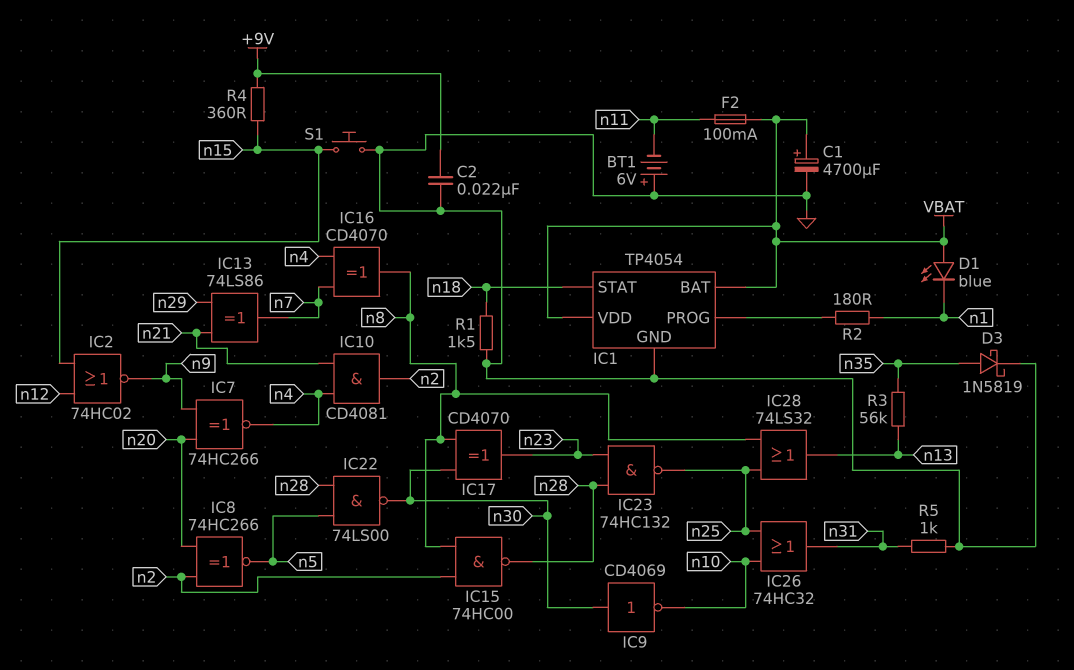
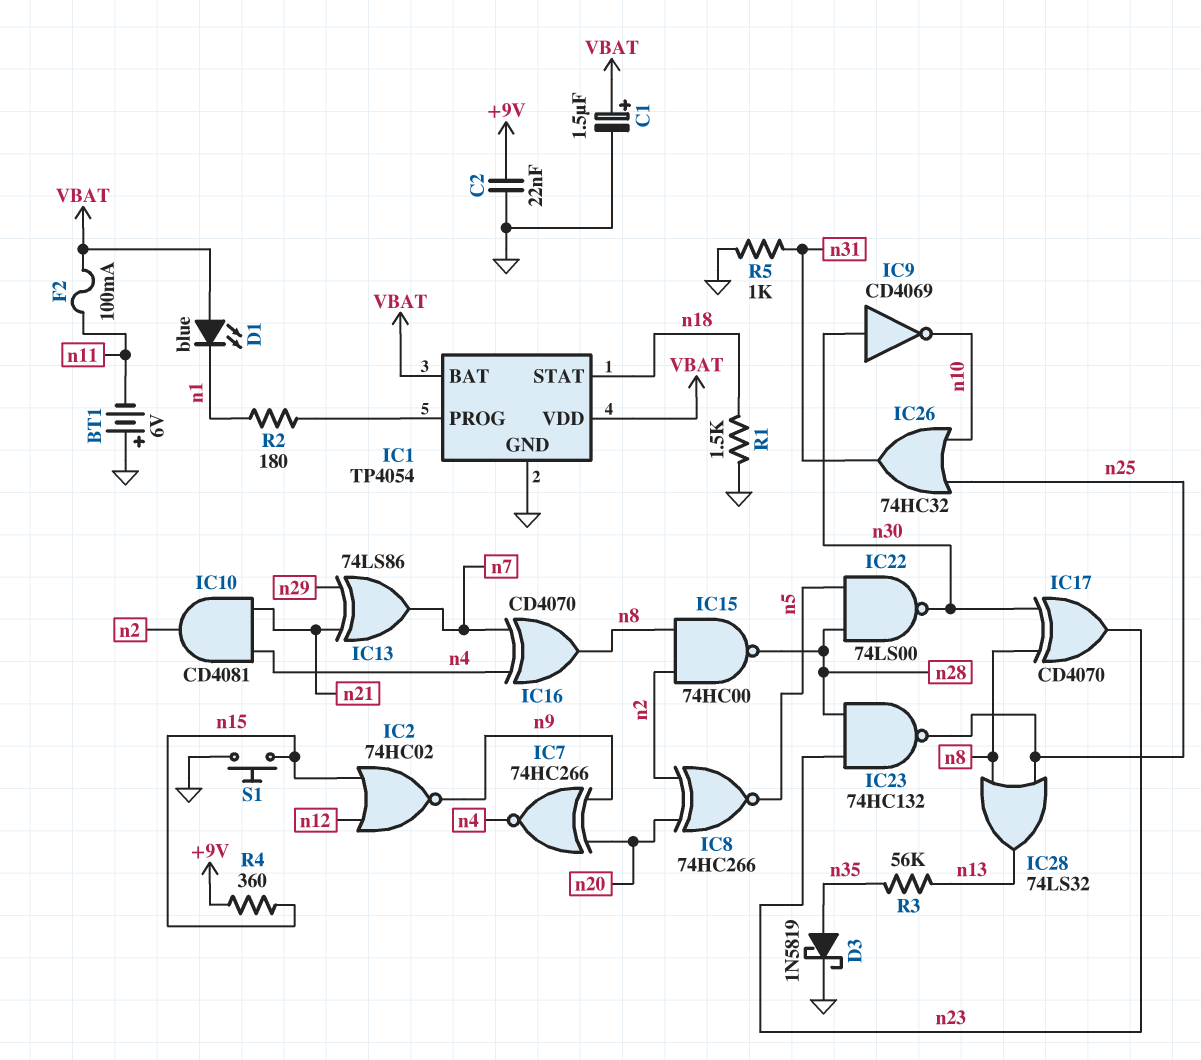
C1: 4700uF (plus VBAT, minus GND) -> 1.5uF (plus VBAT, minus GND)

